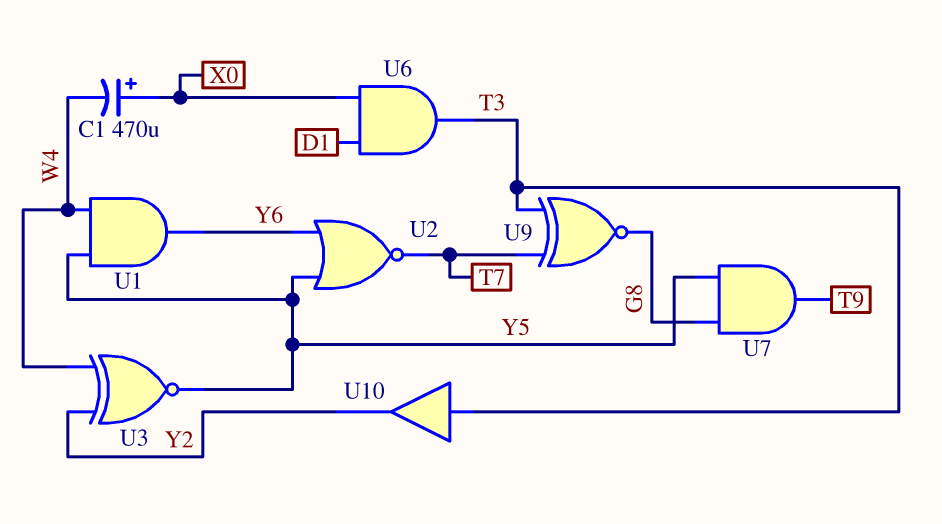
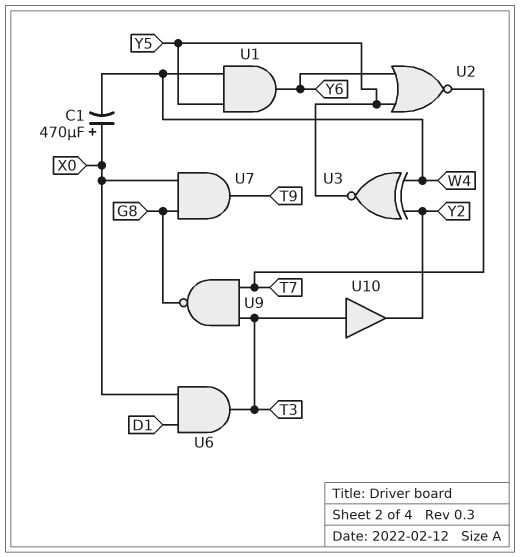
U7: AND (in G8, in Y5, out T9) -> AND (in G8, in X0, out T9)
U9: XNOR (in T3, in T7, out G8) -> NAND (in T3, in T7, out G8)

